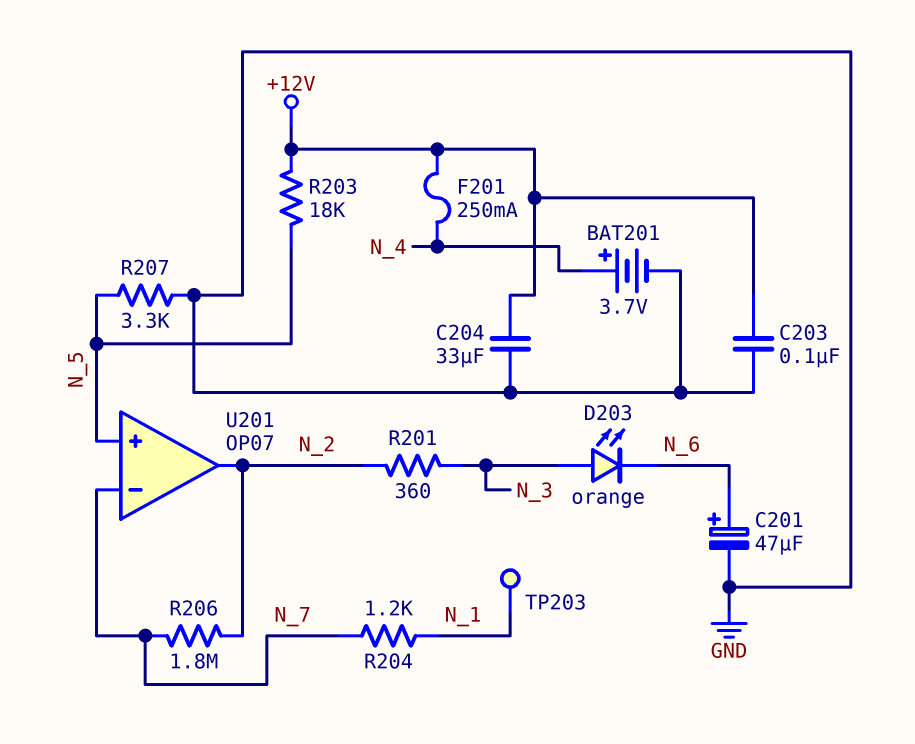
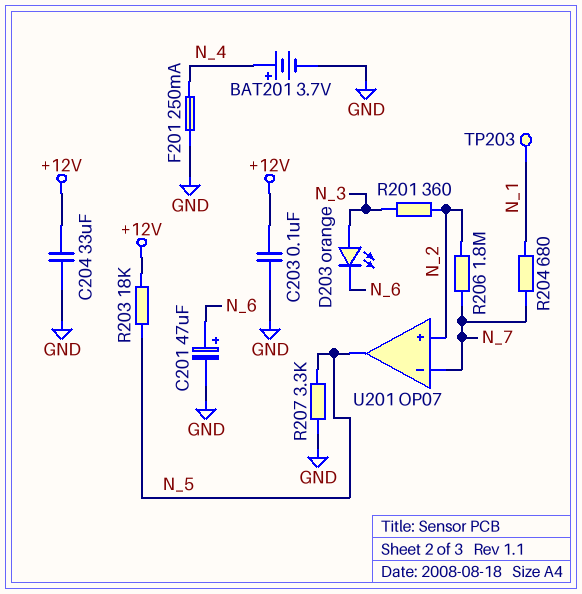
F201: 250mA (+12V, N_4) -> 250mA (GND, N_4)
R204: 1.2k (N_1, N_7) -> 680 (N_1, N_7)
U201 pin in+: N_5 -> N_2
U201 pin out: N_2 -> N_5

